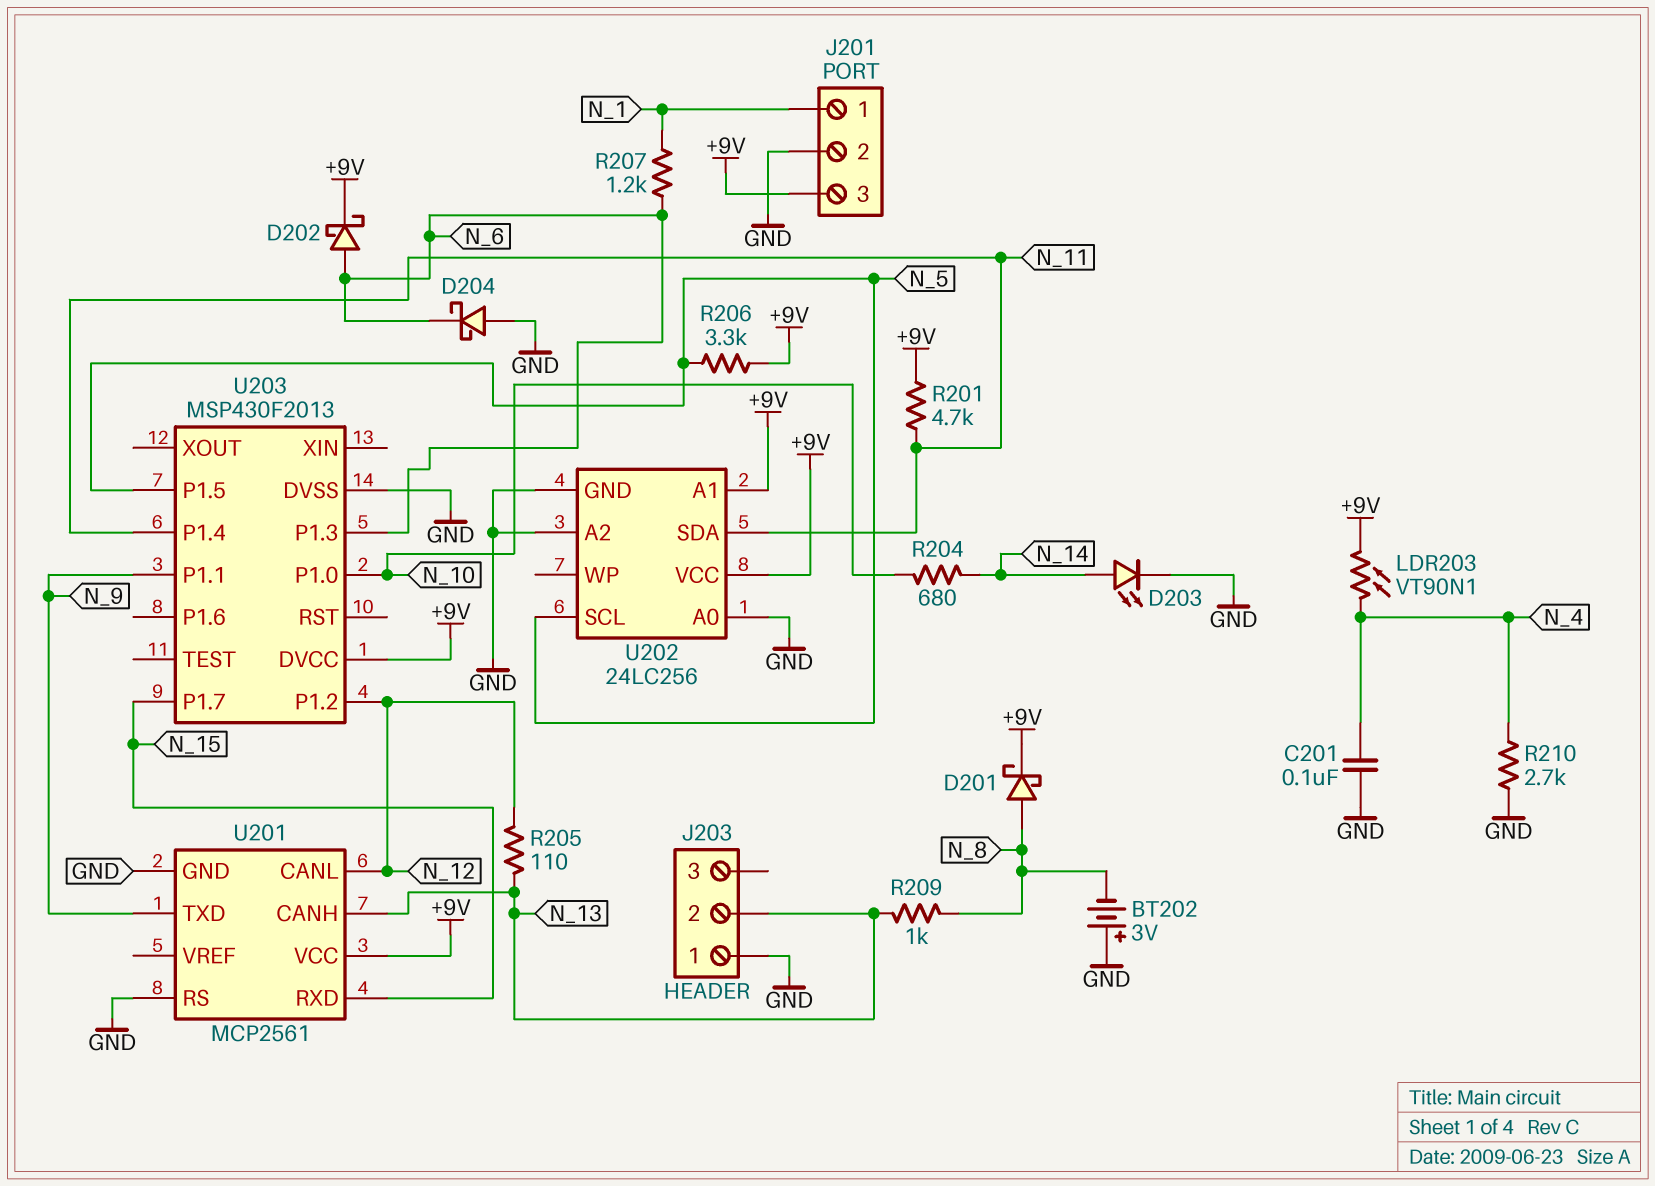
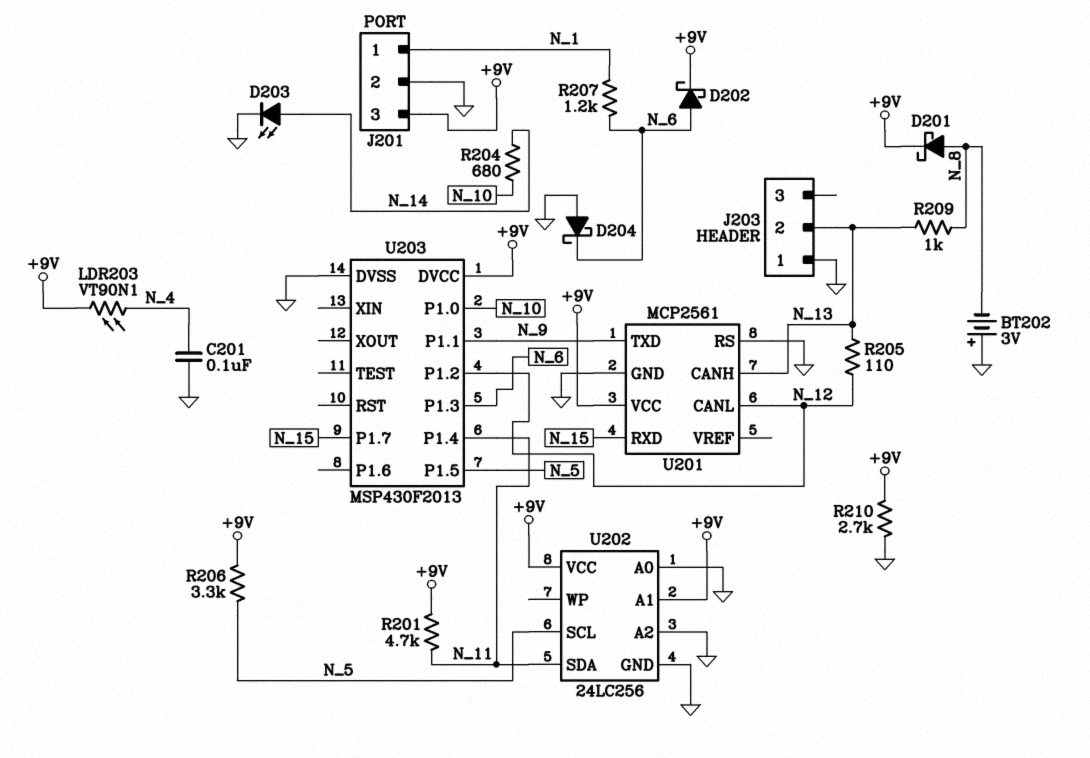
R210: 2.7k (GND, N_4) -> 2.7k (+9V, GND)

